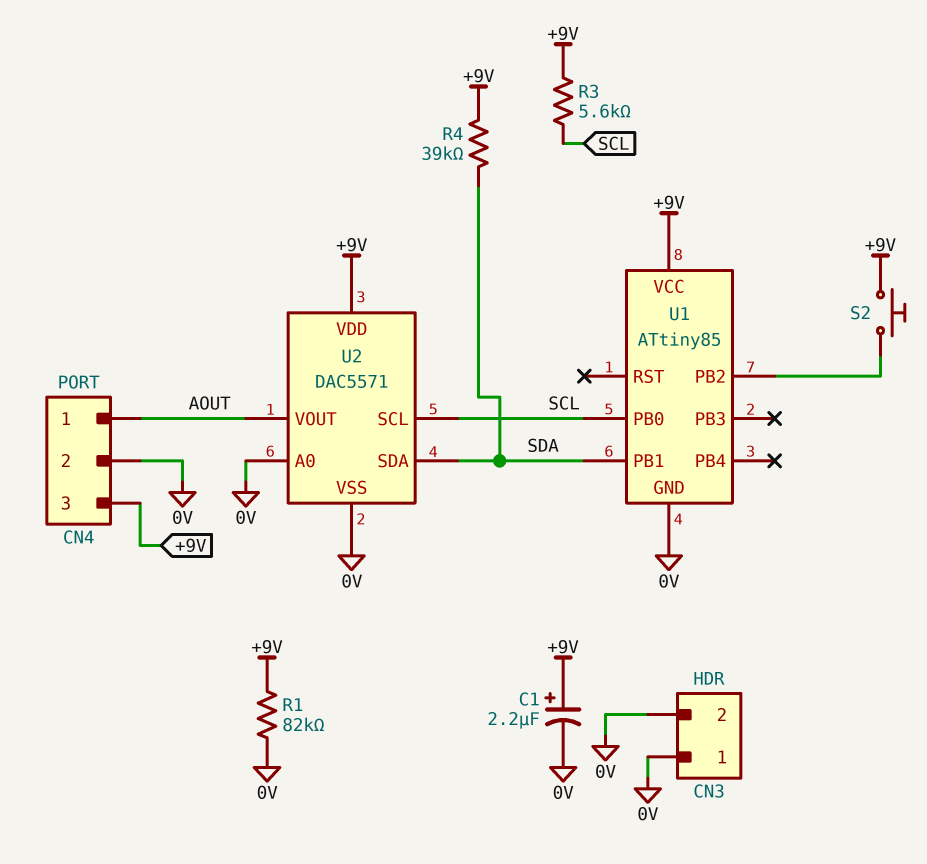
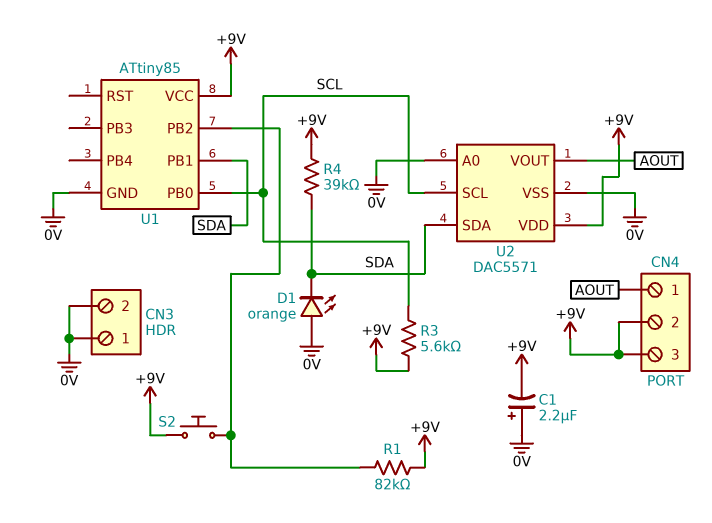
C1: 2.2uF (plus +9V, minus 0V) -> 2.2uF (plus 0V, minus +9V)
CN4 pin 2: 0V -> +9V
D1: none -> LED orange (A 0V, K SDA)
R1: 82k (+9V, 0V) -> 82k (+9V, U1/PB2)

